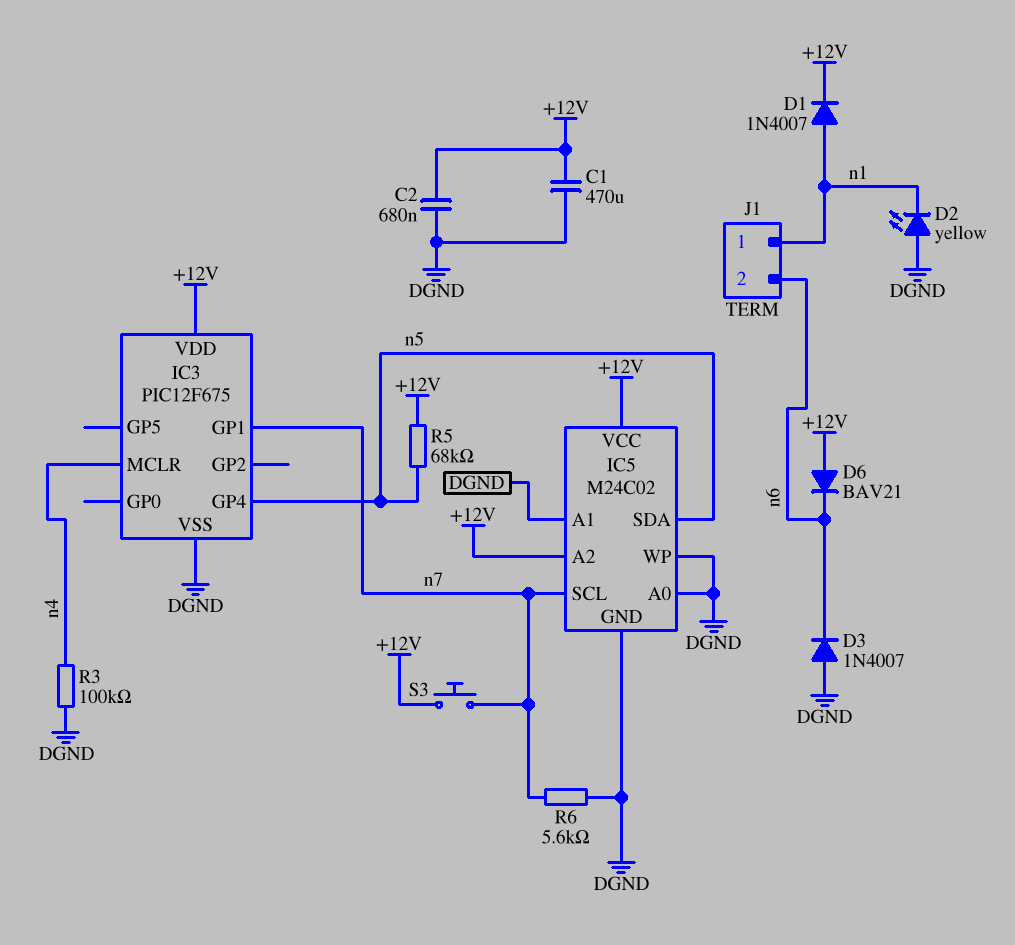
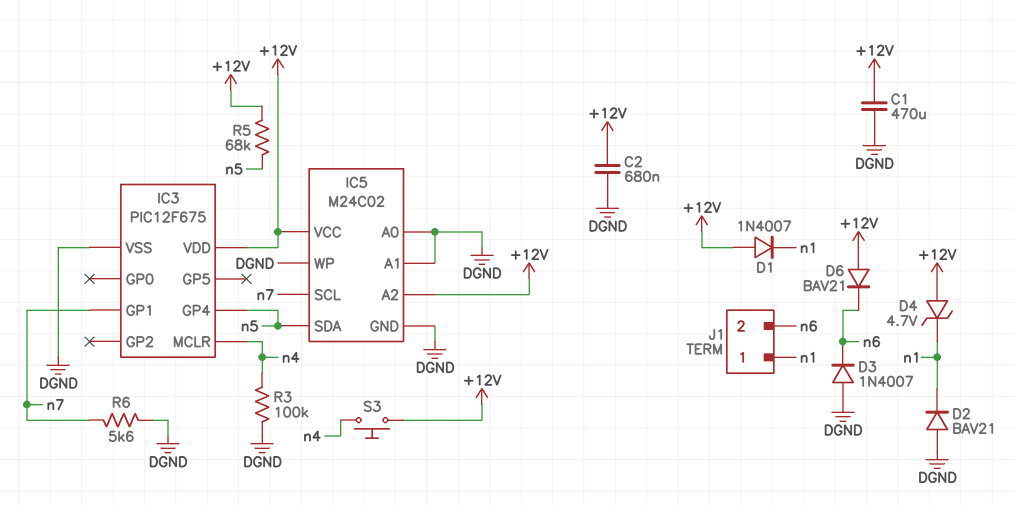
D1: diode 1N4007 (A n1, K +12V) -> diode 1N4007 (A +12V, K n1)
D2: LED yellow (A DGND, K n1) -> diode BAV21 (A DGND, K n1)
D4: none -> zener 4.7V (A +12V, K n1)
S3: button (+12V, n7) -> button (+12V, n4)

